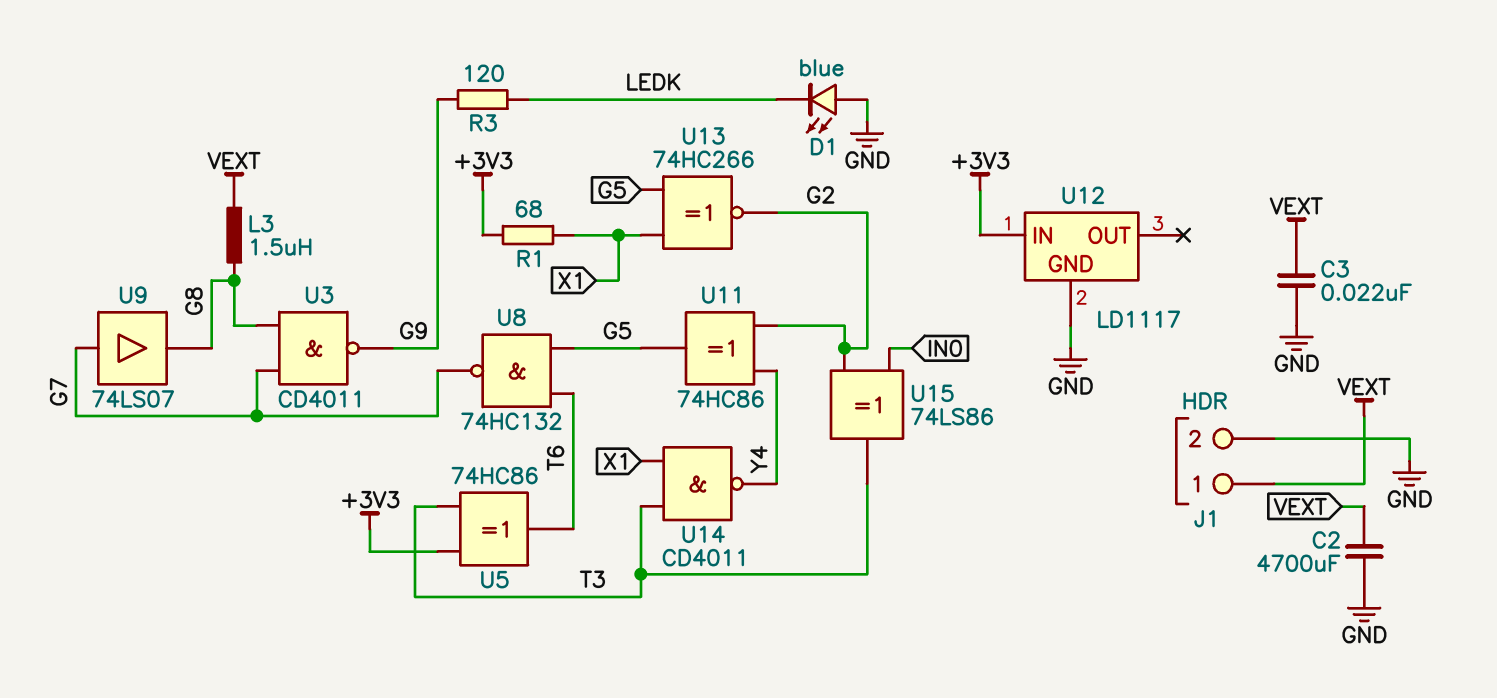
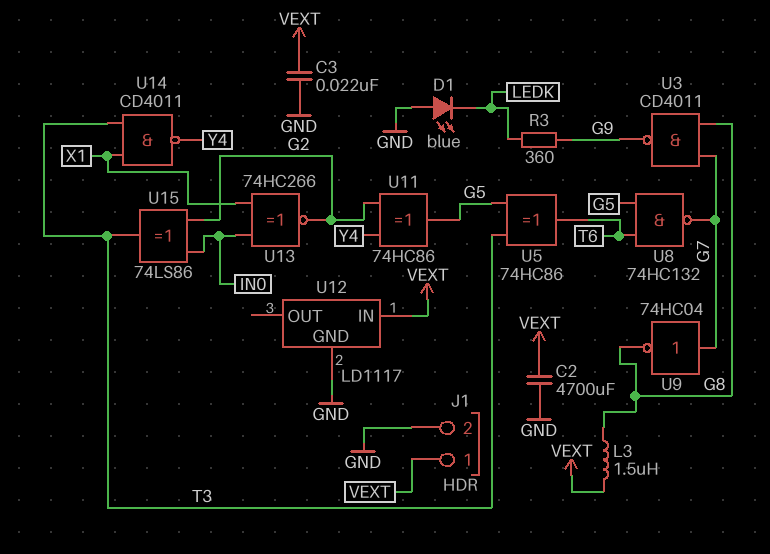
R1: 68 (+3V3, X1) -> none
R3: 120 (G9, LEDK) -> 360 (G9, LEDK)
U5: XOR 74HC86 (in +3V3, in T3, out T6) -> XOR 74HC86 (in G5, in T3, out T6)
U9: buffer 74LS07 (in G7, out G8) -> NOT 74HC04 (in G7, out G8)
U12 pin IN: +3V3 -> VEXT
U13: XNOR 74HC266 (in G5, in X1, out G2) -> XNOR 74HC266 (in IN0, in X1, out G2)

